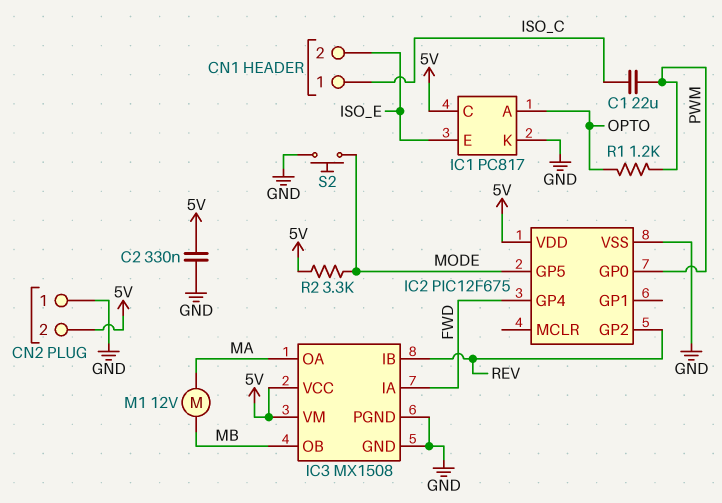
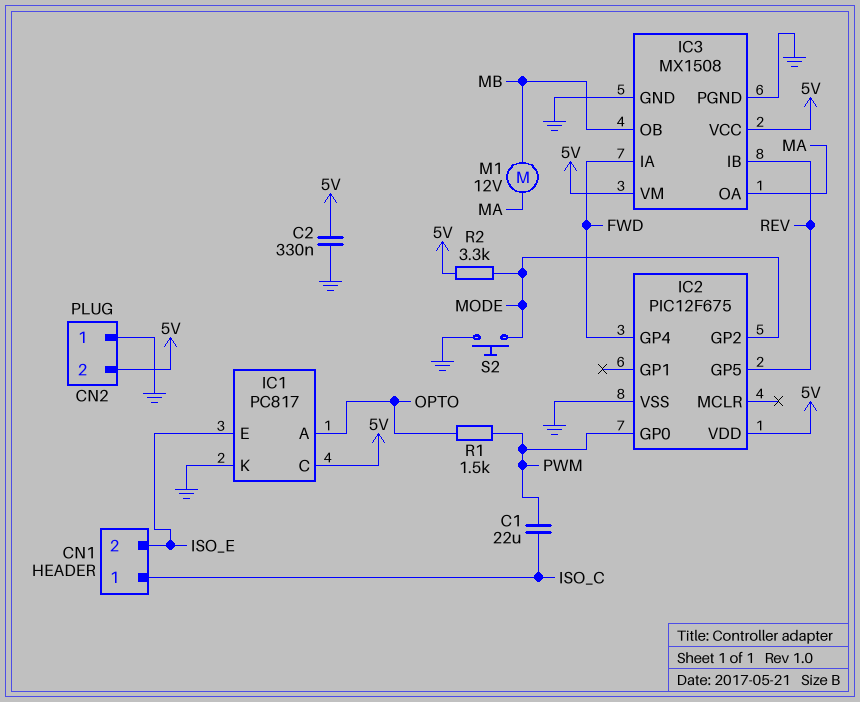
IC2 pin GP2: REV -> MODE
IC2 pin GP5: MODE -> REV
R1: 1.2k (OPTO, PWM) -> 1.5k (OPTO, PWM)

